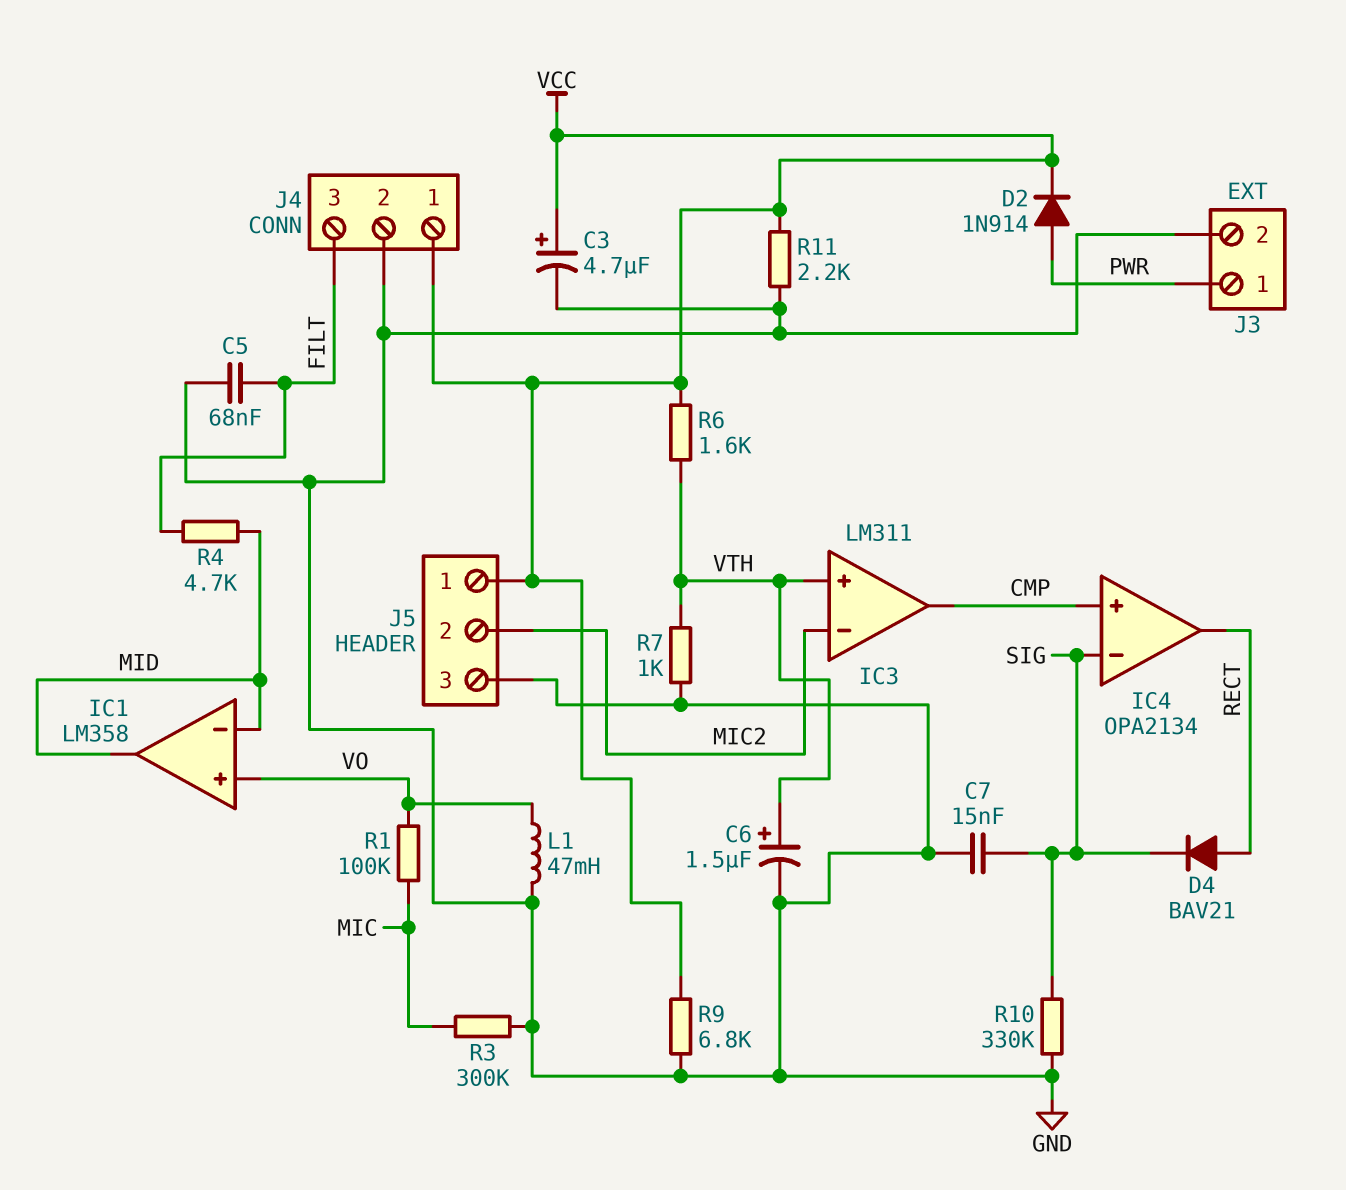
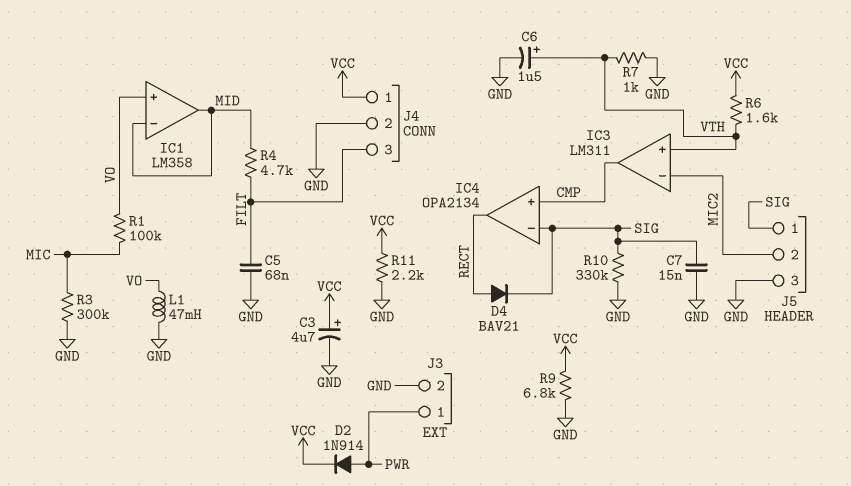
J5 pin 1: VCC -> SIG

